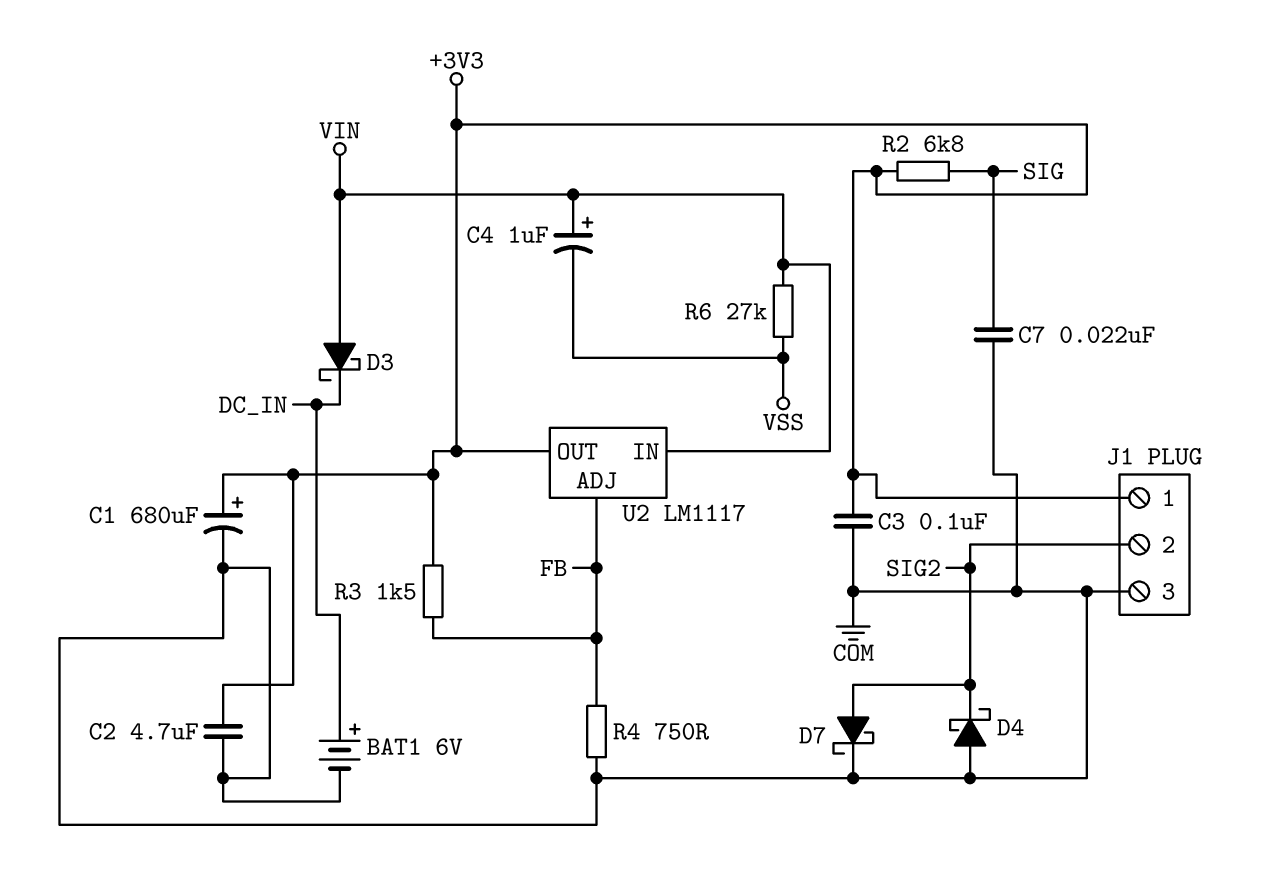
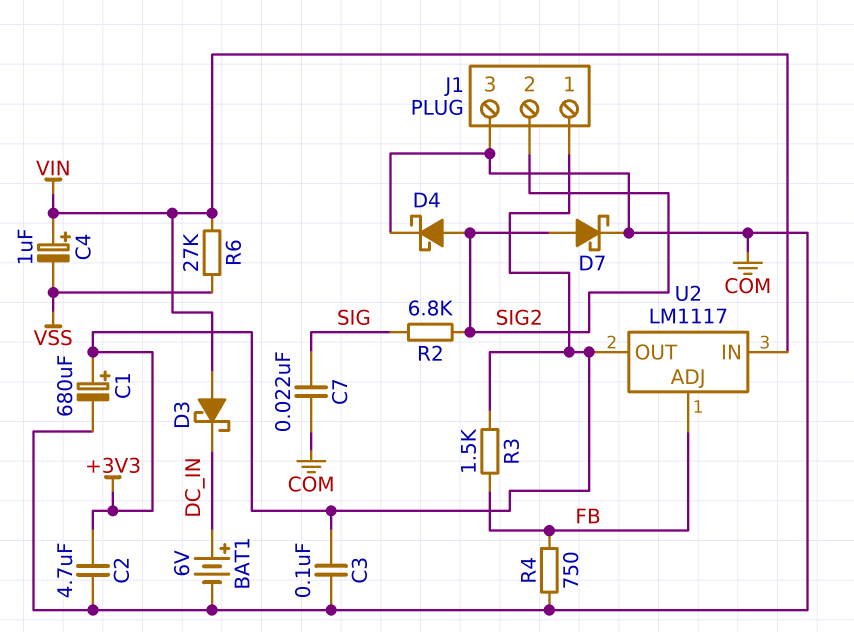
D4: schottky (A COM, K SIG2) -> schottky (A SIG2, K COM)
R2: 6.8k (+3V3, SIG) -> 6.8k (SIG, SIG2)

